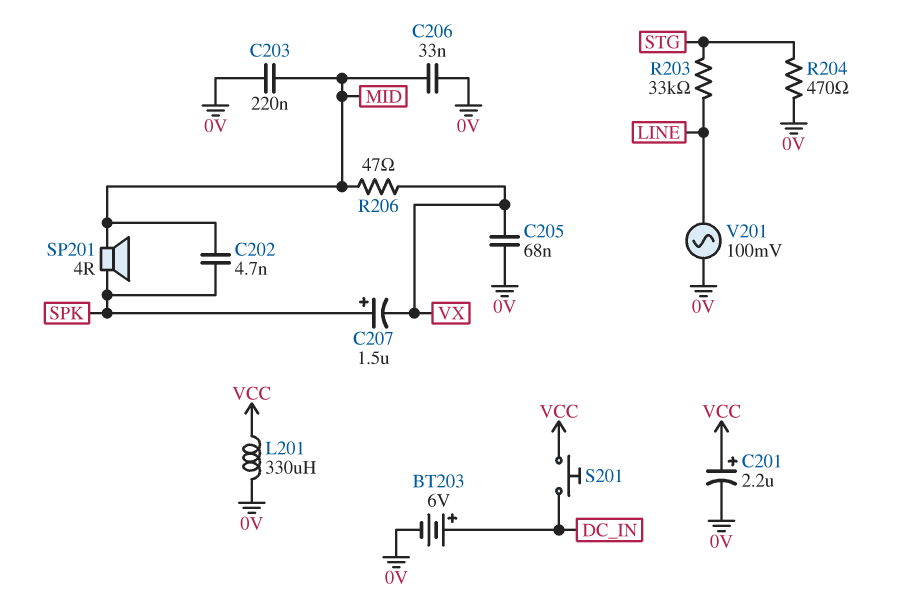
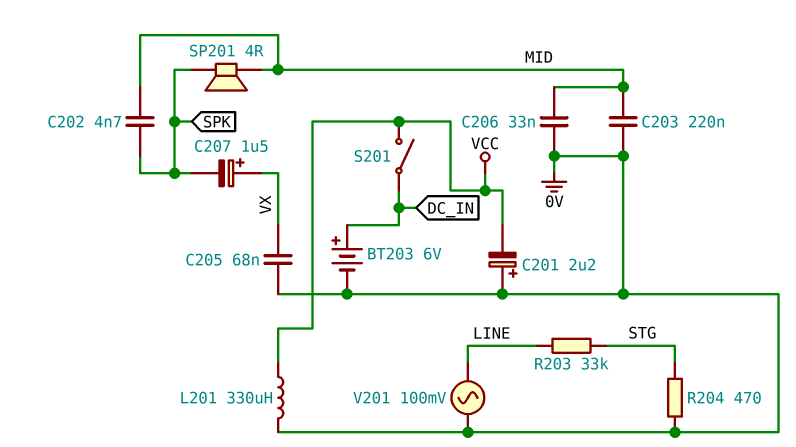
C201: 2.2uF (plus VCC, minus 0V) -> 2.2uF (plus 0V, minus VCC)
C207: 1.5uF (plus SPK, minus VX) -> 1.5uF (plus VX, minus SPK)
R206: 47 (MID, VX) -> none
S201: button (DC_IN, VCC) -> switch (DC_IN, VCC)

